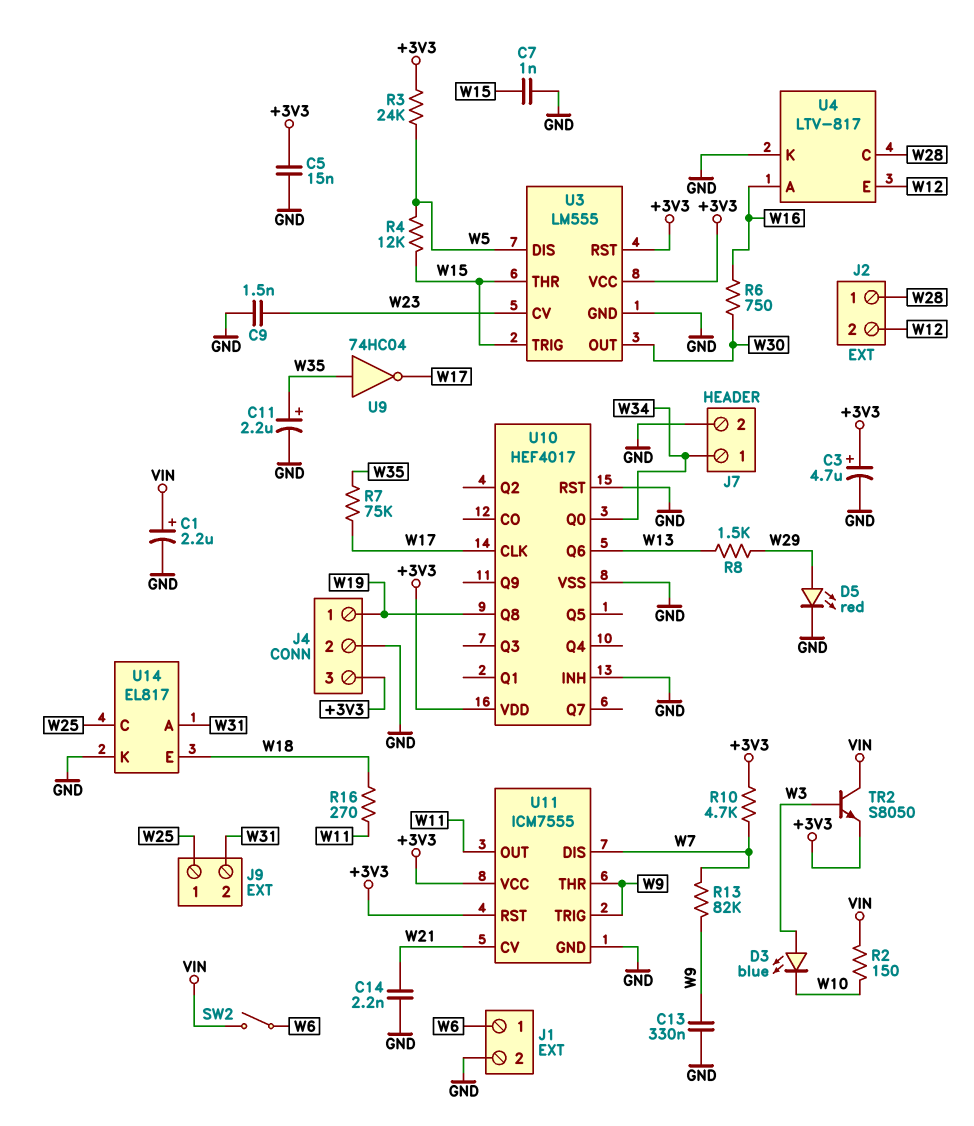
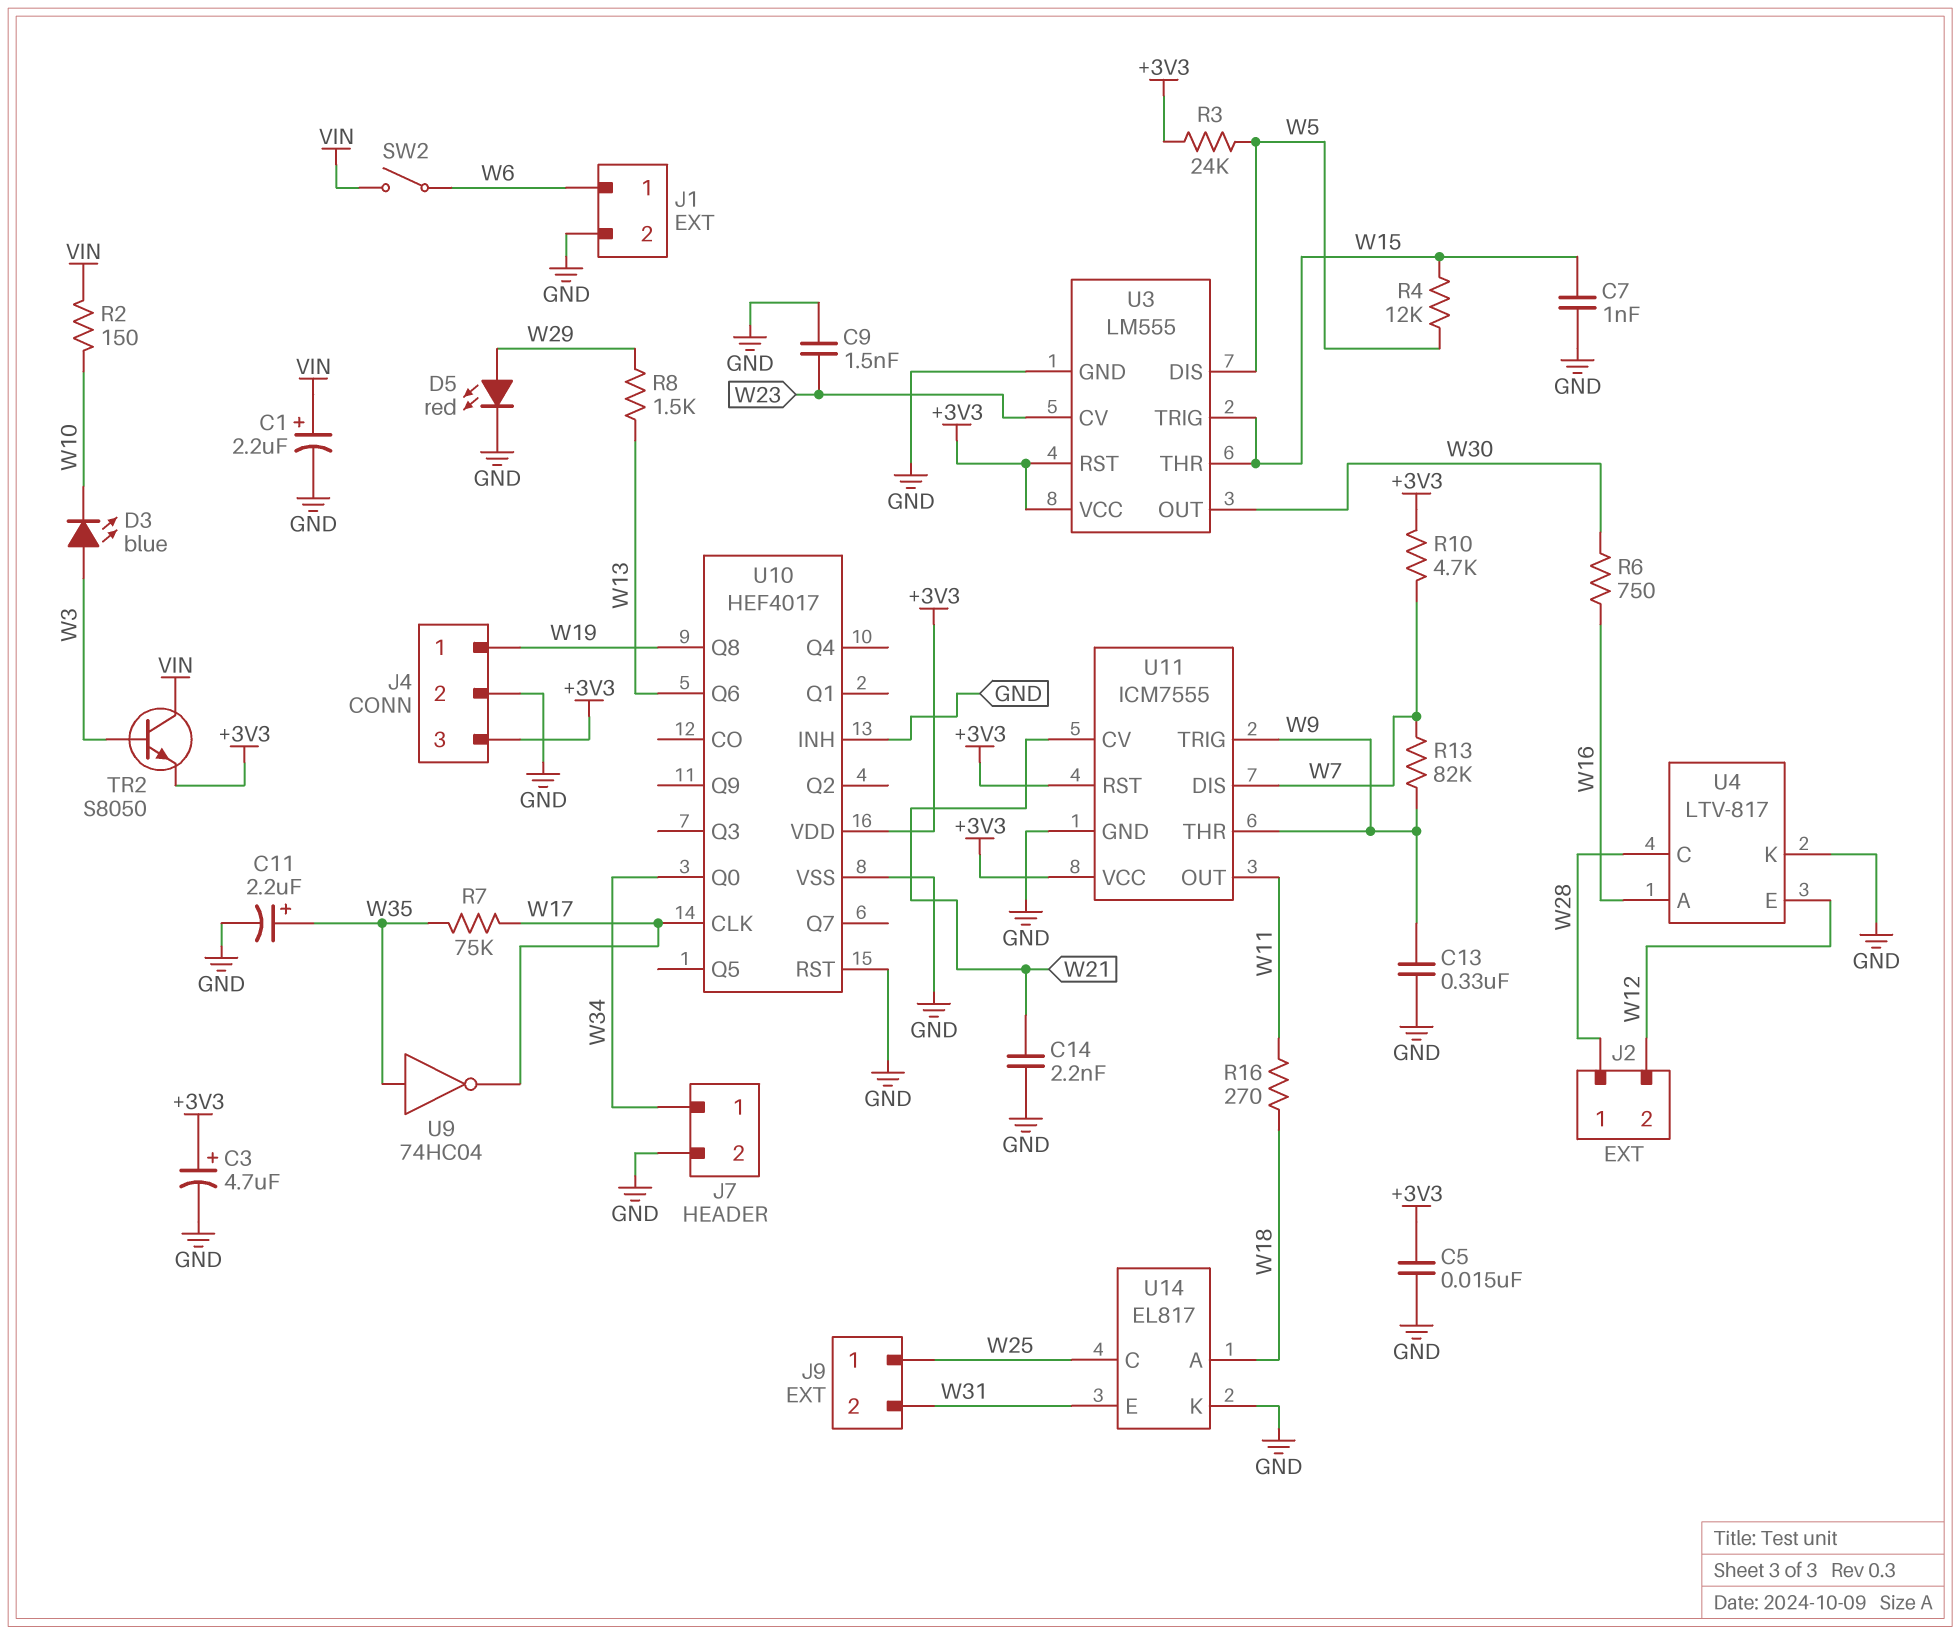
U14 pin A: W31 -> W18
U14 pin E: W18 -> W31

